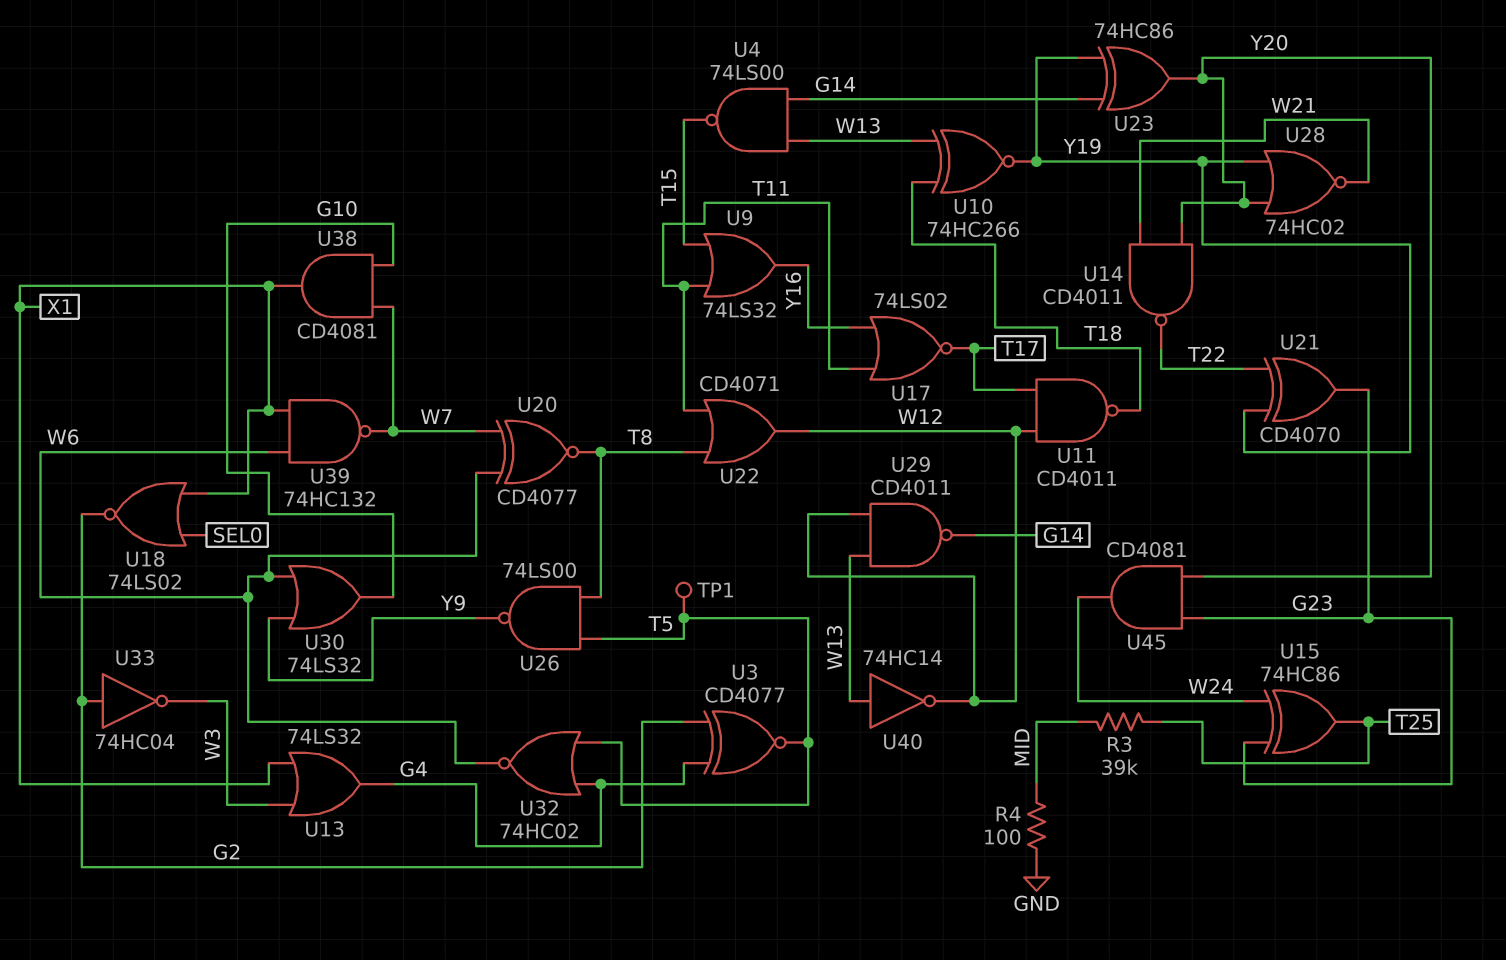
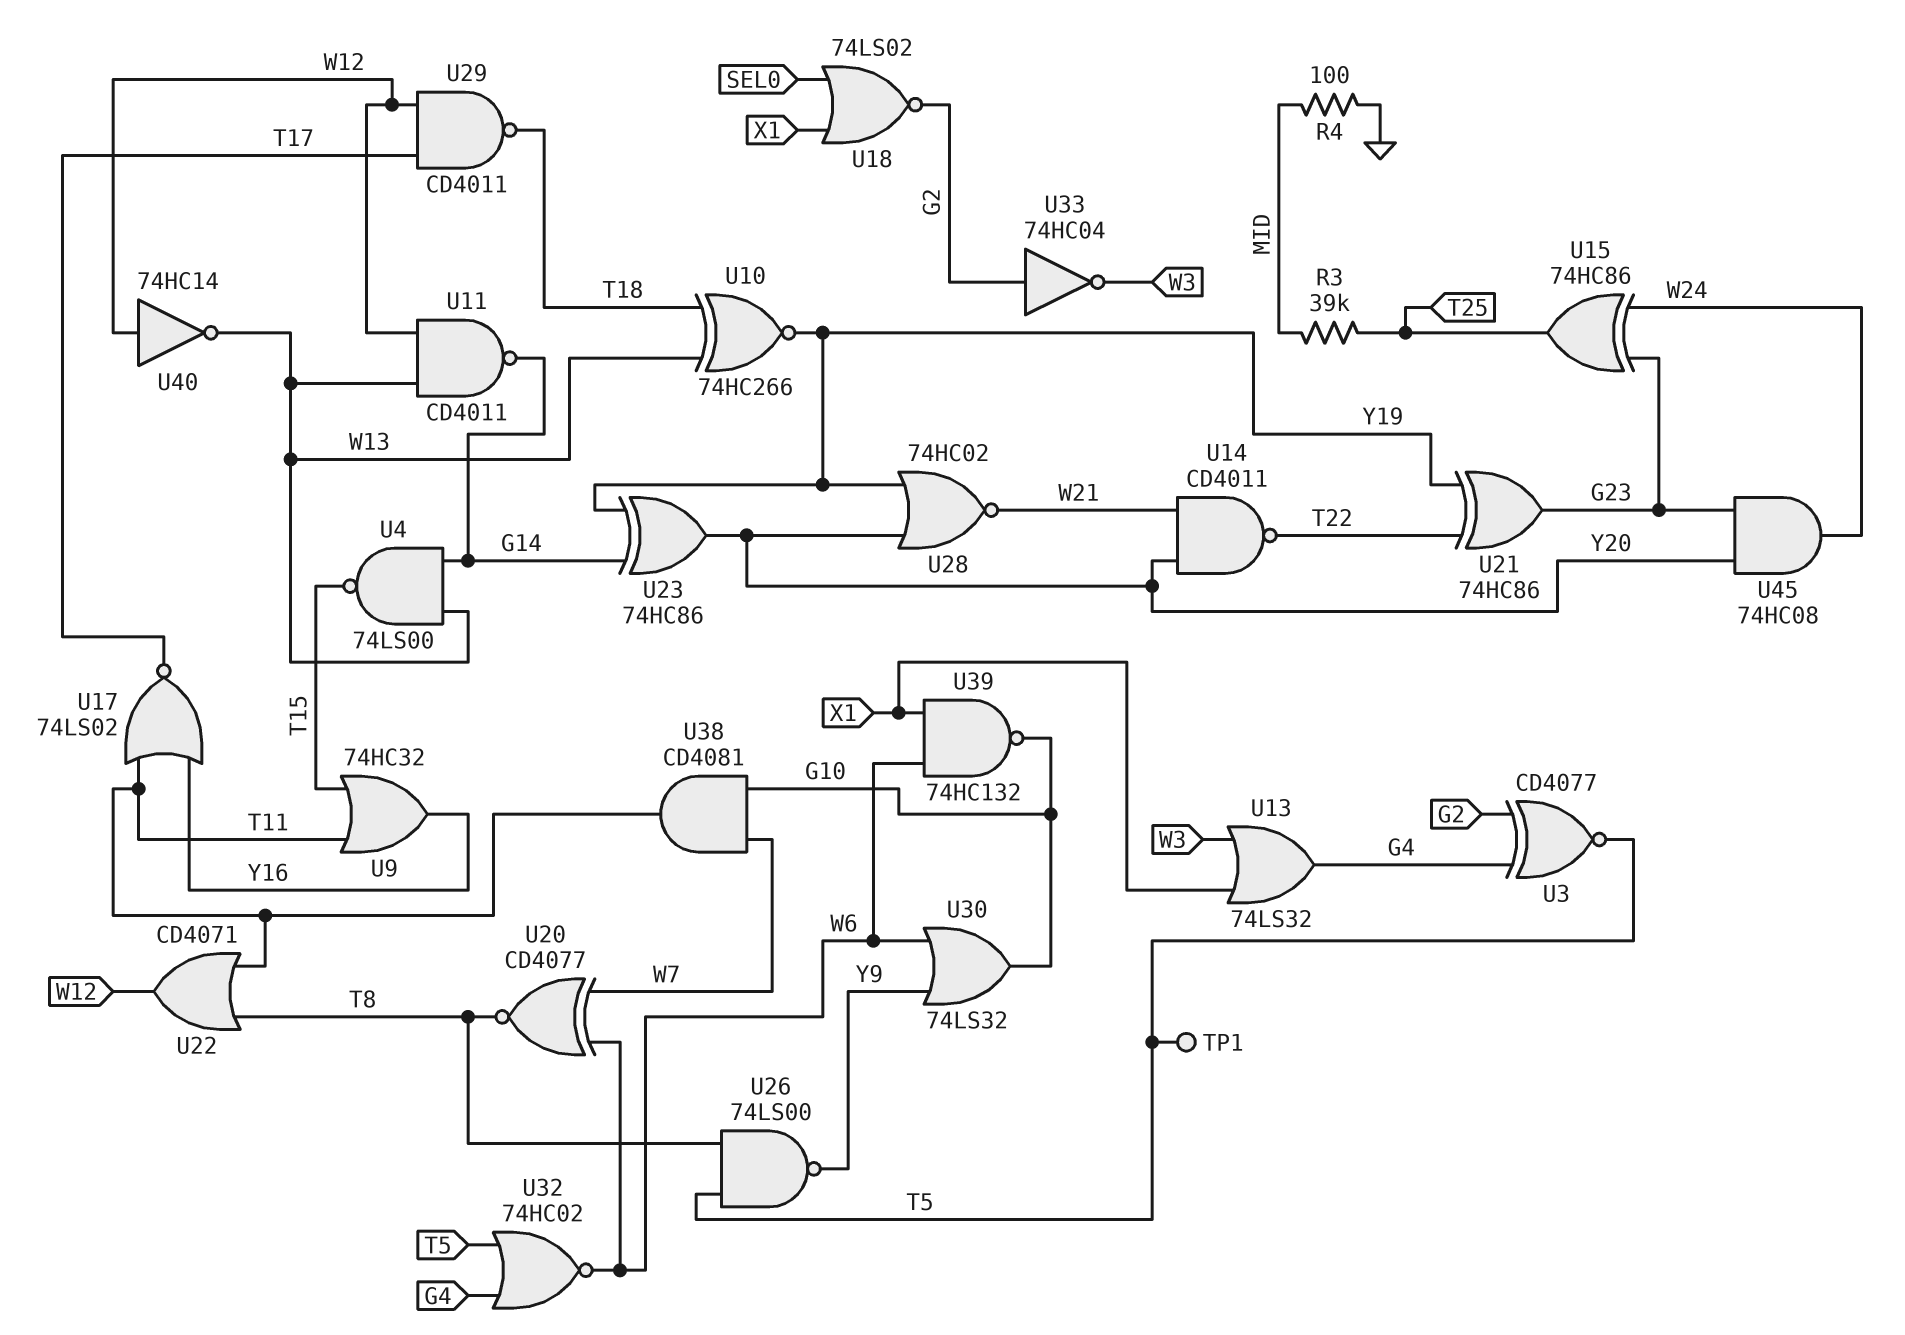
U9: OR 74LS32 (in T11, in T15, out Y16) -> OR 74HC32 (in T11, in T15, out Y16)
U11: NAND CD4011 (in T17, in W12, out T18) -> NAND CD4011 (in W12, in W13, out G14)
U21: XOR CD4070 (in T22, in Y19, out G23) -> XOR 74HC86 (in T22, in Y19, out G23)
U29: NAND CD4011 (in W12, in W13, out G14) -> NAND CD4011 (in T17, in W12, out T18)
U38: AND CD4081 (in G10, in W7, out X1) -> AND CD4081 (in G10, in W7, out T11)
U39: NAND 74HC132 (in W6, in X1, out W7) -> NAND 74HC132 (in W6, in X1, out G10)
U40: NOT 74HC14 (in W13, out W12) -> NOT 74HC14 (in W12, out W13)
U45: AND CD4081 (in G23, in Y20, out W24) -> AND 74HC08 (in G23, in Y20, out W24)

